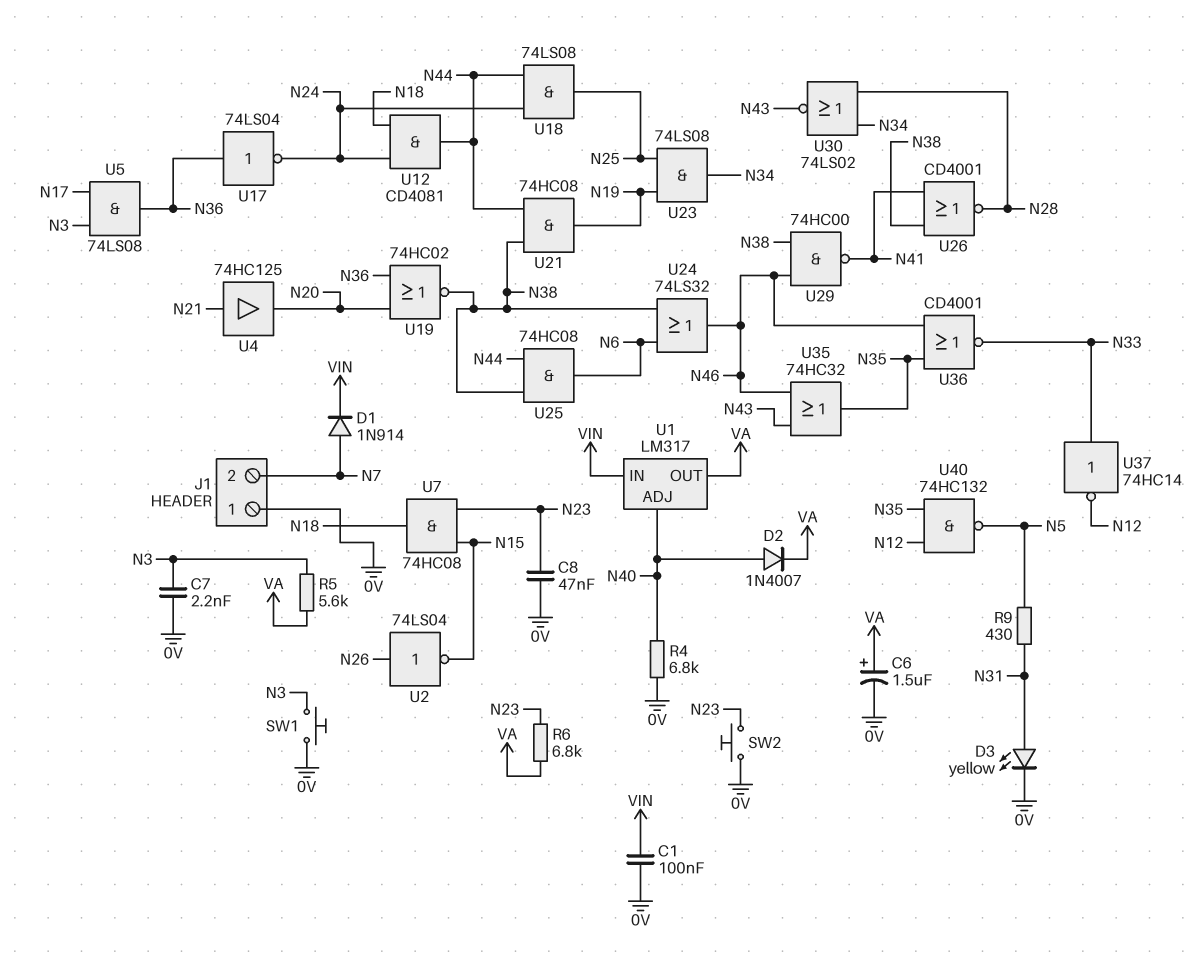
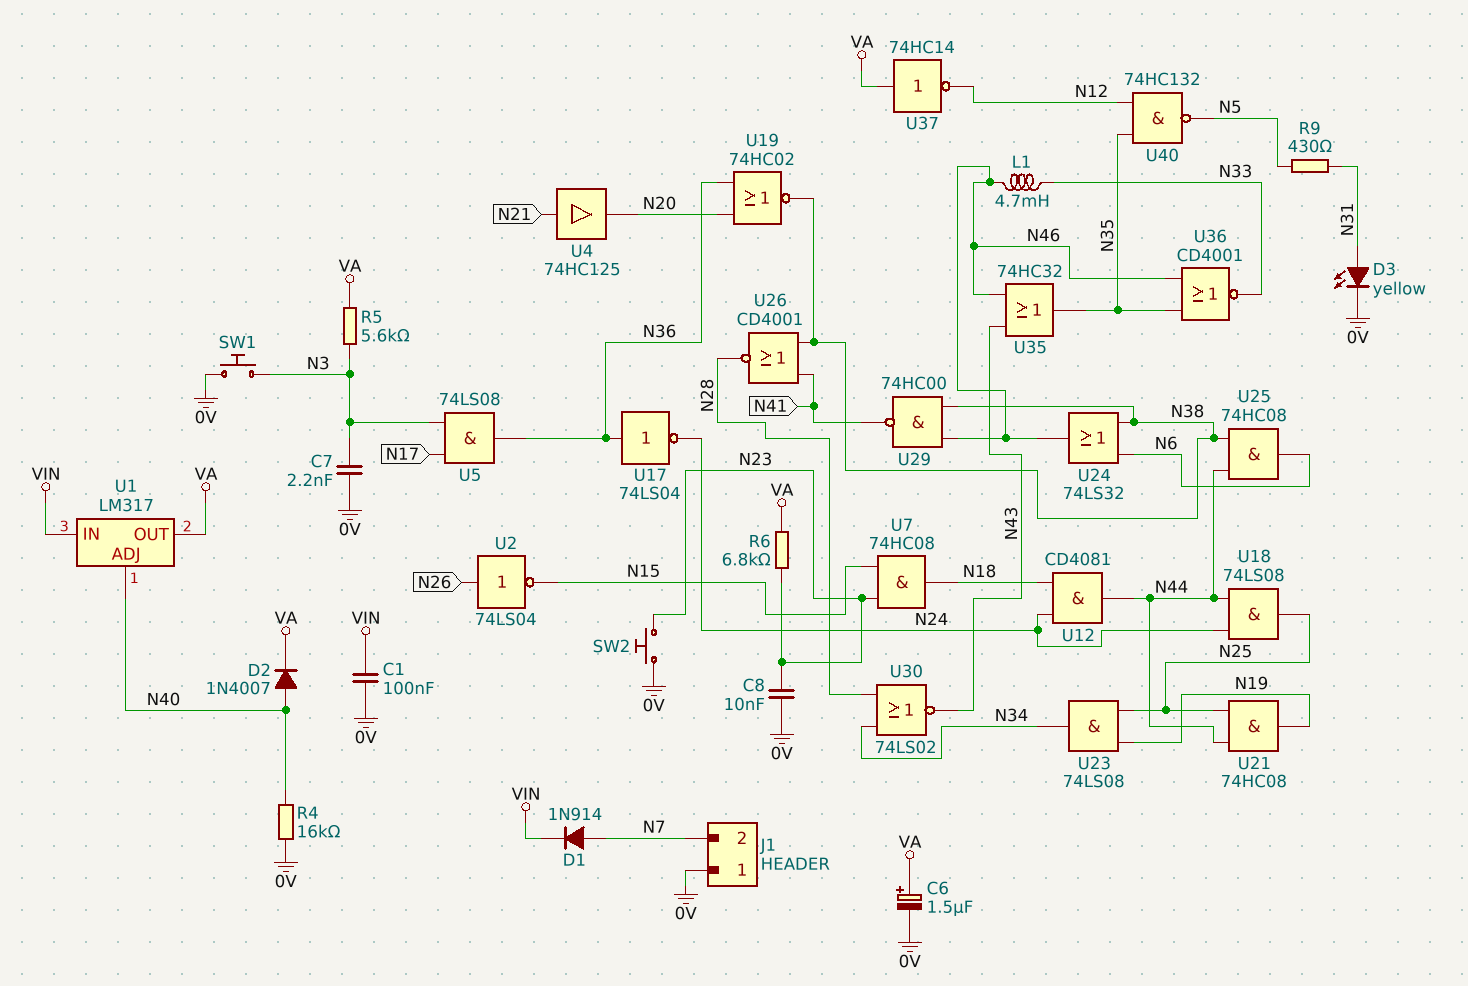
C8: 47nF (0V, N23) -> 10nF (0V, N23)
L1: none -> 4.7mH (N33, N46)
R4: 6.8k (0V, N40) -> 16k (0V, N40)
U21: AND 74HC08 (in N38, in N44, out N19) -> AND 74HC08 (in N25, in N44, out N19)
U37: NOT 74HC14 (in N33, out N12) -> NOT 74HC14 (in VA, out N12)

